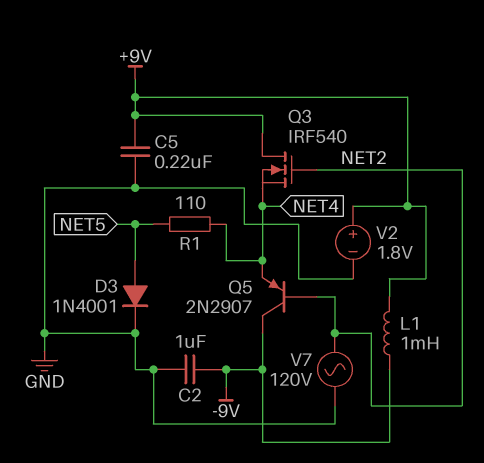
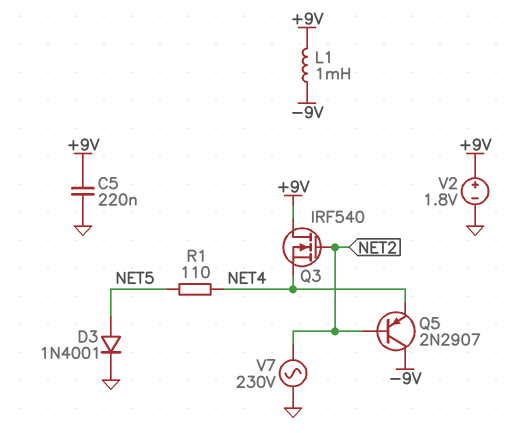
C2: 1uF (-9V, GND) -> none
V7: AC 120V (GND, NET2) -> AC 230V (GND, NET2)

